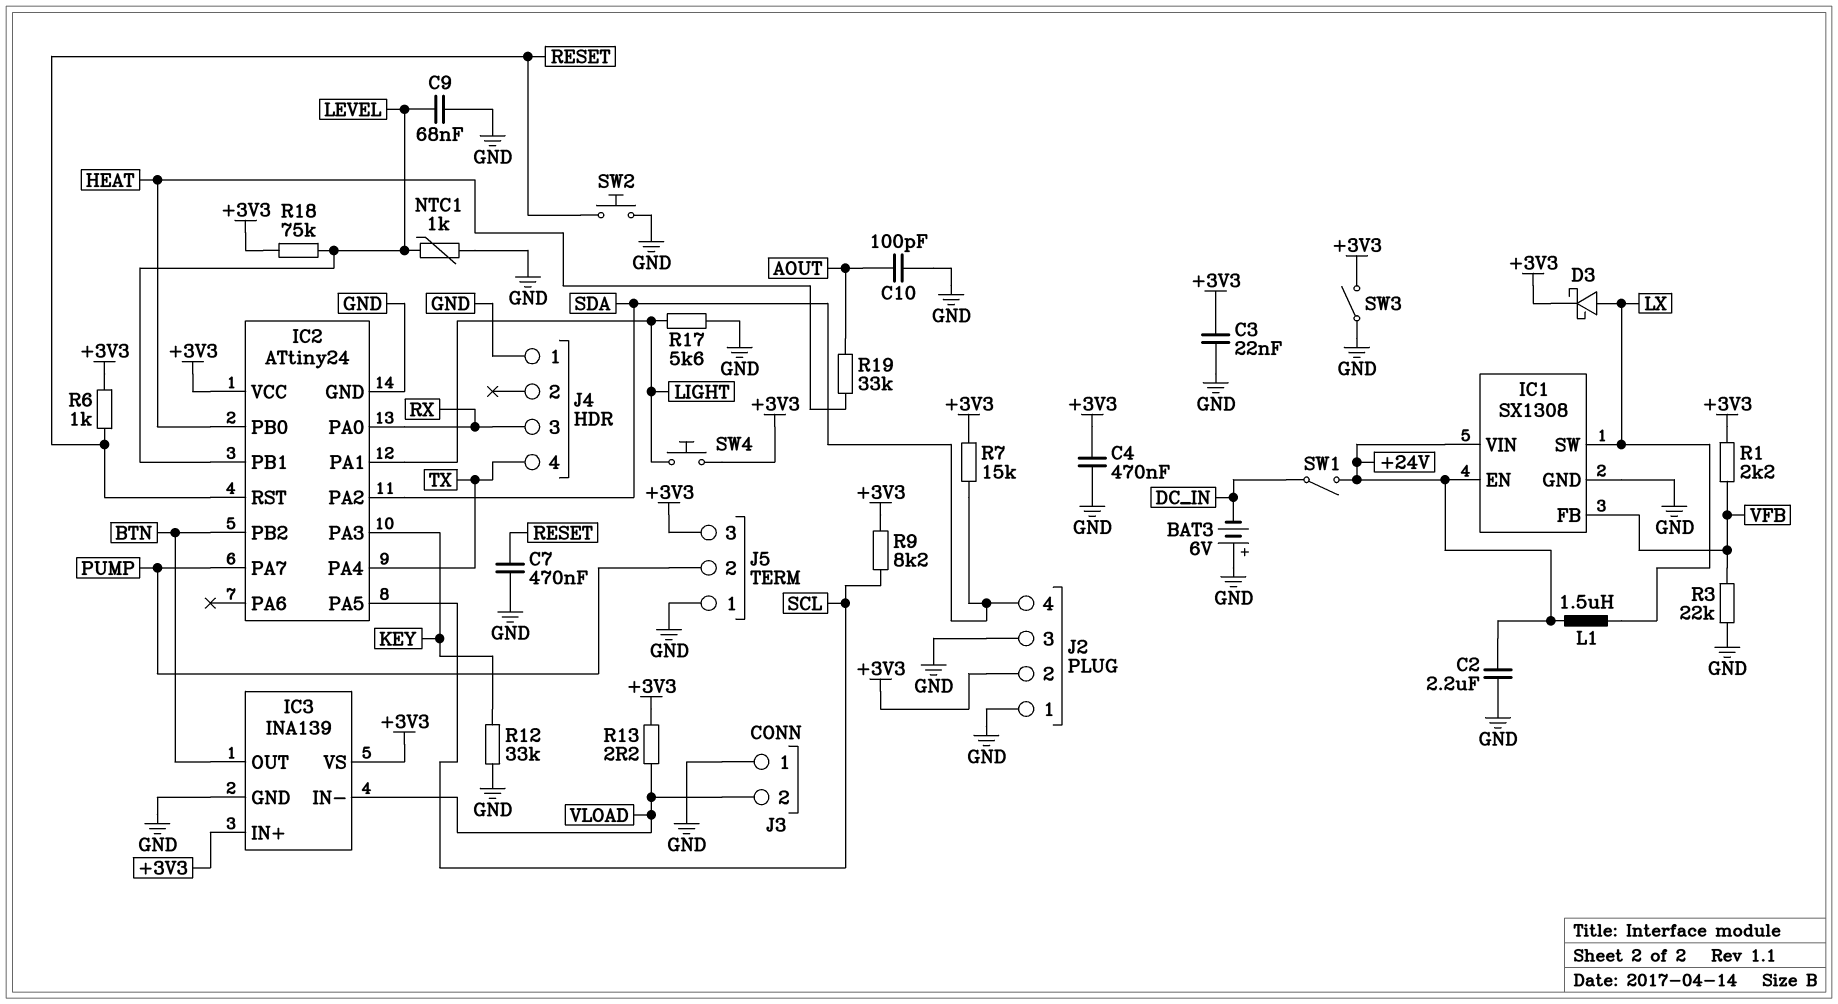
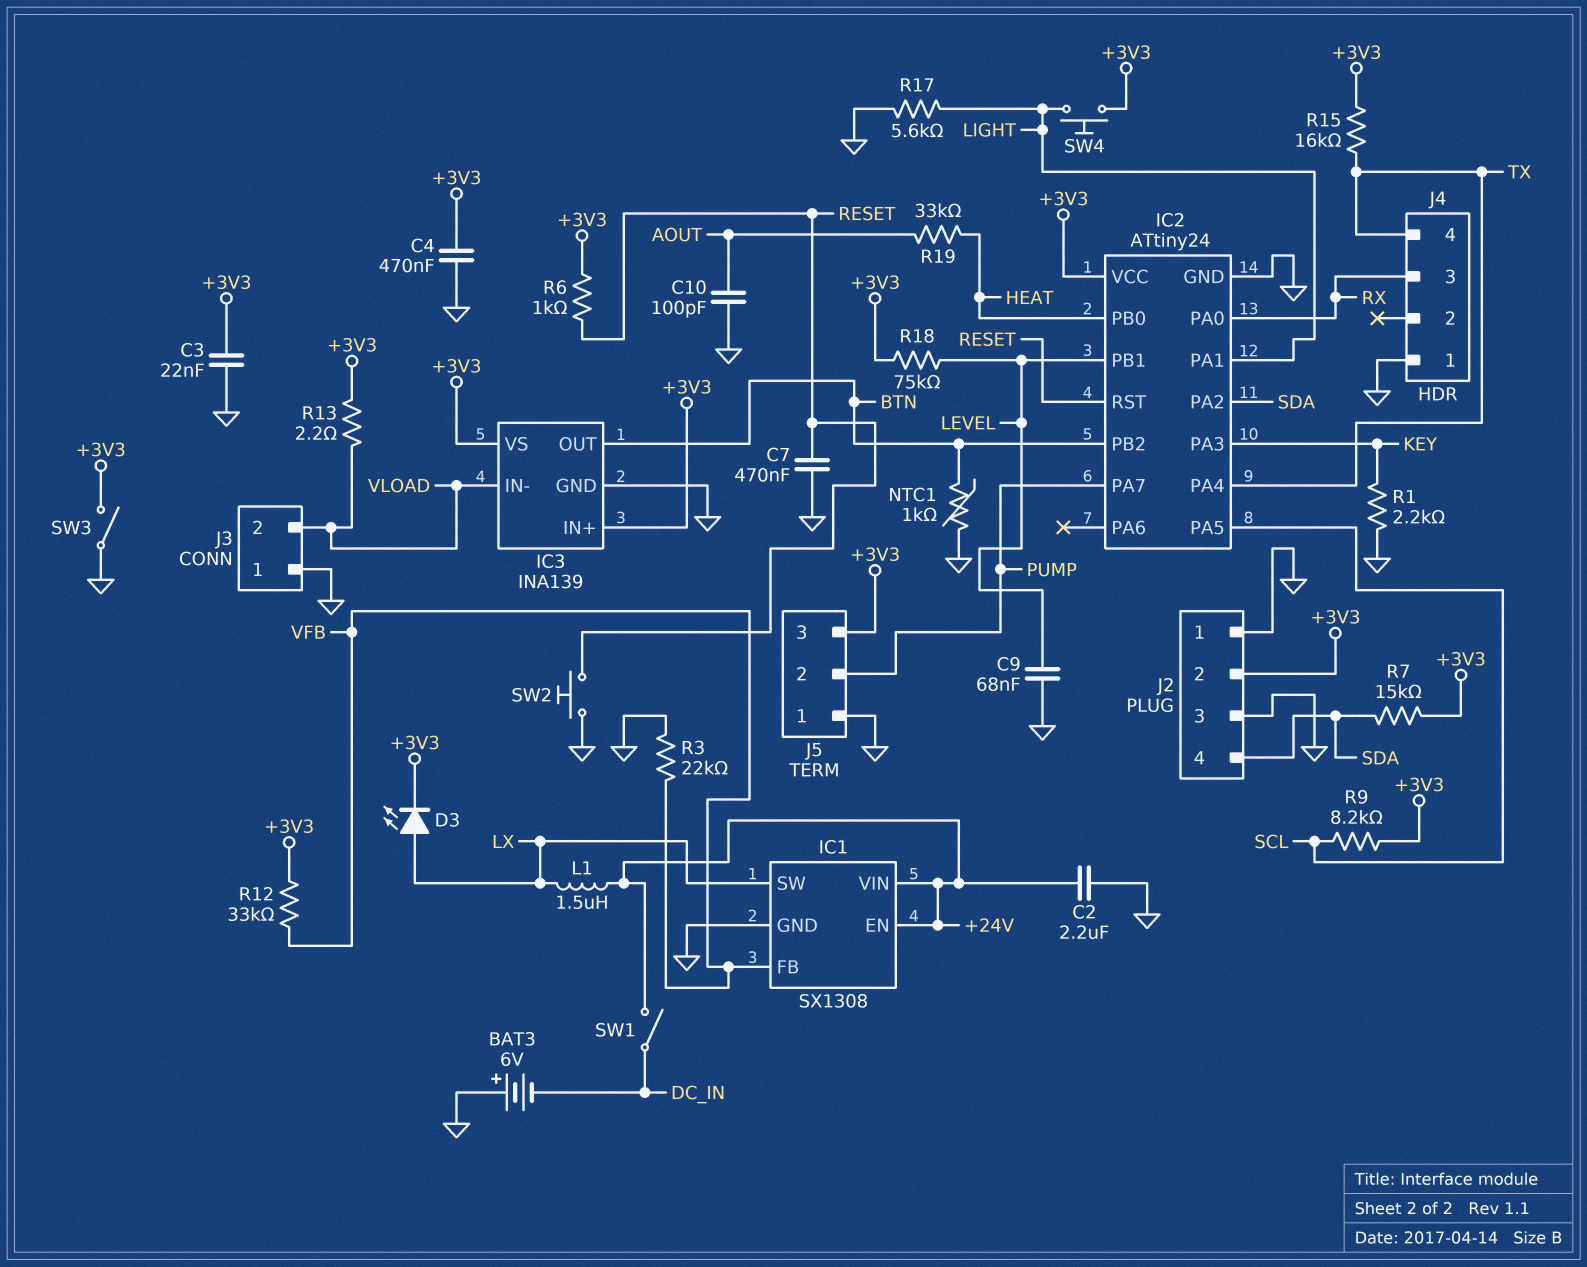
D3: schottky (A LX, K +3V3) -> LED (A LX, K +3V3)
NTC1: 1k (GND, LEVEL) -> 1k (BTN, GND)
R1: 2.2k (+3V3, VFB) -> 2.2k (GND, KEY)
R12: 33k (GND, KEY) -> 33k (+3V3, VFB)
R15: none -> 16k (+3V3, TX)

